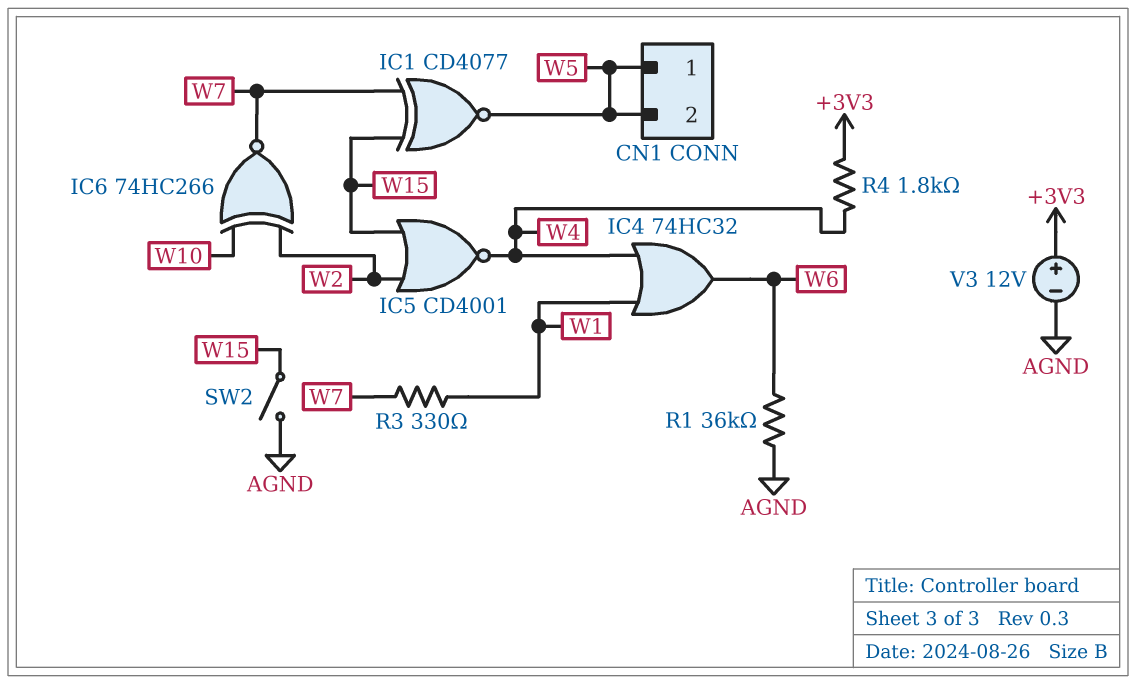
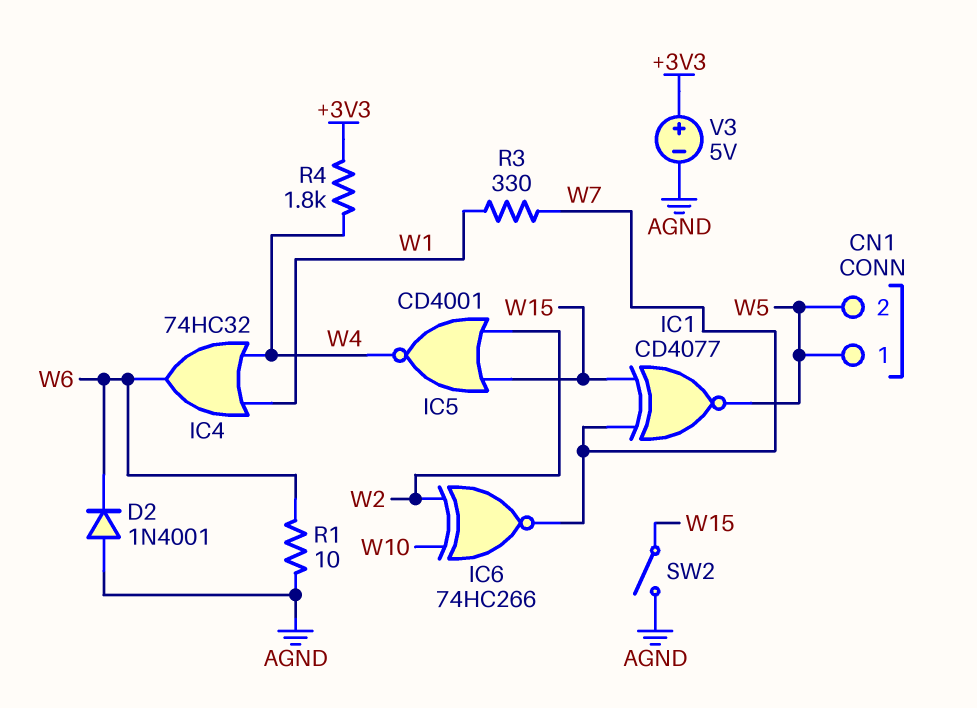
D2: none -> diode 1N4001 (A AGND, K W6)
R1: 36k (AGND, W6) -> 10 (AGND, W6)
V3: 12V (plus +3V3, minus AGND) -> 5V (plus +3V3, minus AGND)

